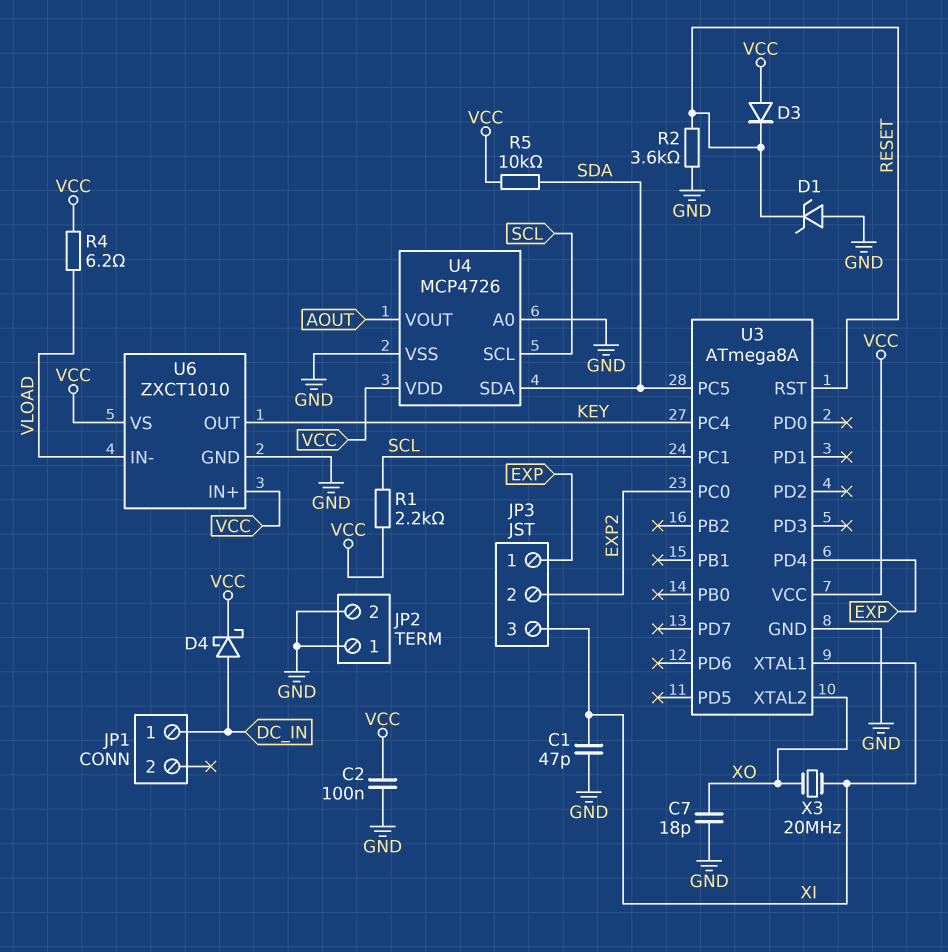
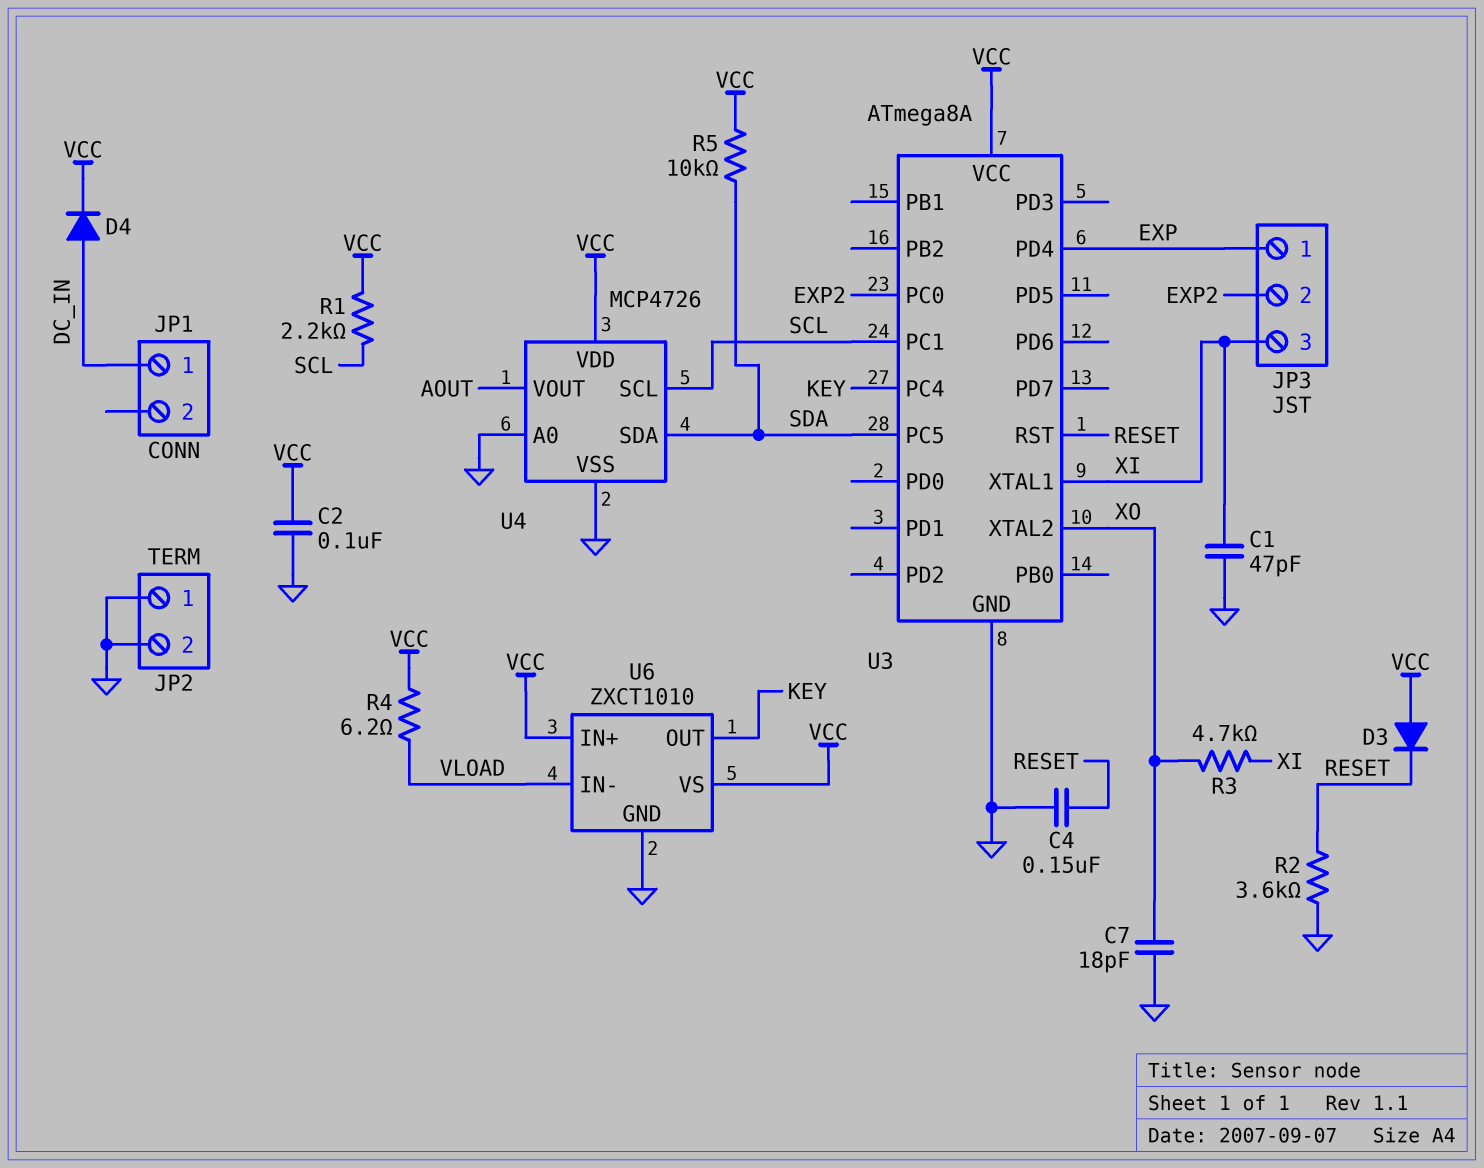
C4: none -> 150nF (GND, RESET)
D1: zener (A GND, K RESET) -> none
D4: schottky (A DC_IN, K VCC) -> diode (A DC_IN, K VCC)
R3: none -> 4.7k (XI, XO)
X3: 20MHz (XI, XO) -> none

